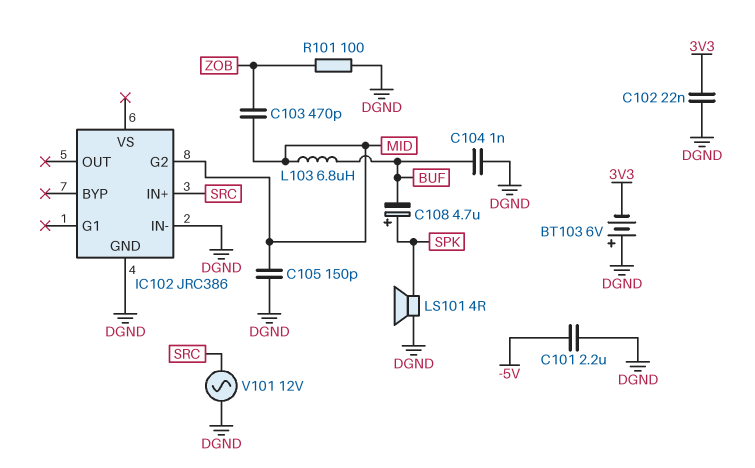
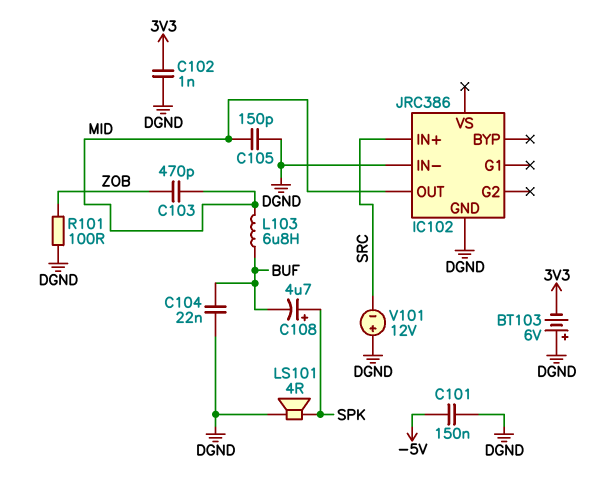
C101: 2.2uF (-5V, DGND) -> 150nF (-5V, DGND)
C102: 22nF (3V3, DGND) -> 1nF (3V3, DGND)
C104: 1nF (BUF, DGND) -> 22nF (BUF, DGND)
IC102 pin G2: MID -> none
IC102 pin OUT: none -> MID
V101: AC 12V (DGND, SRC) -> 12V (plus DGND, minus SRC)

